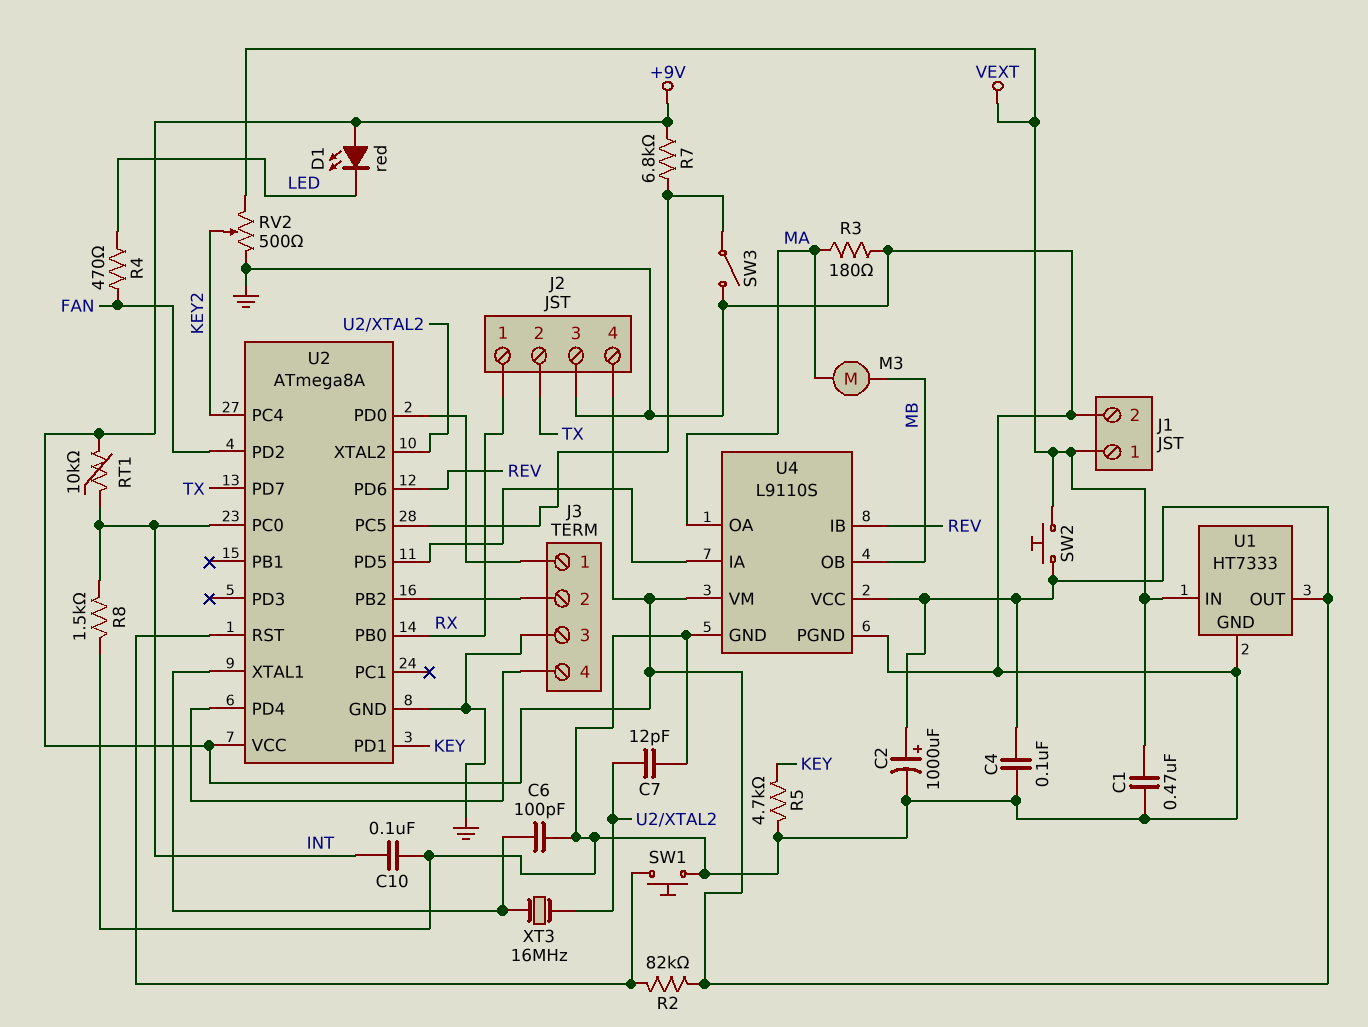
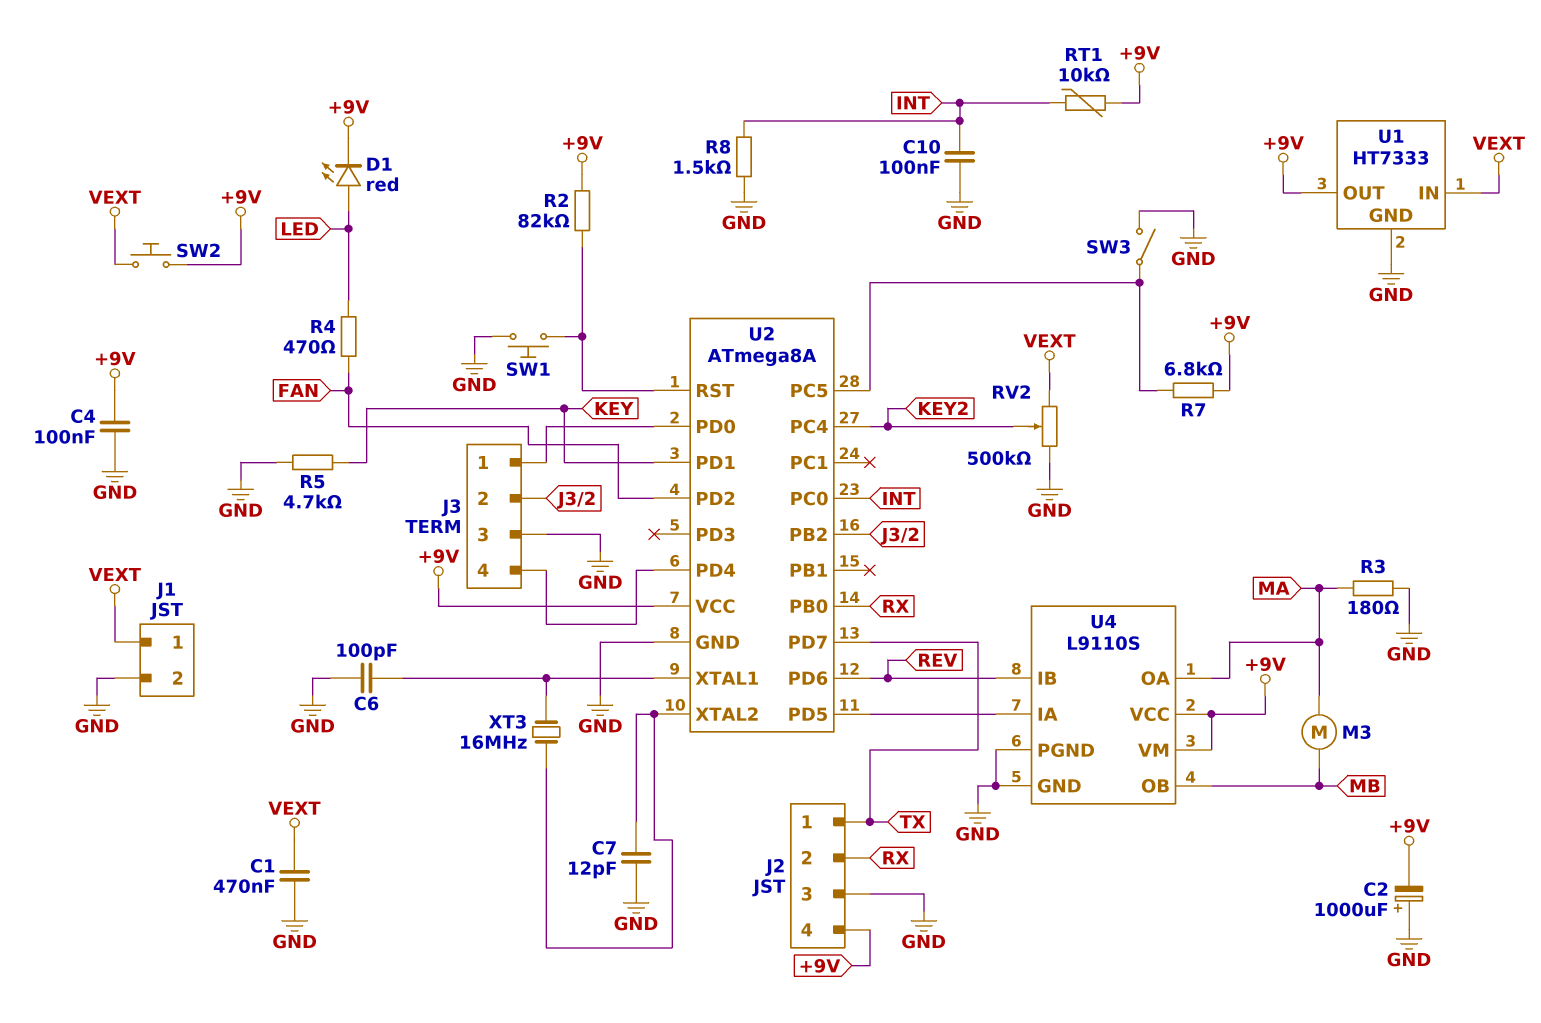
C2: 1000uF (plus +9V, minus GND) -> 1000uF (plus GND, minus +9V)
D1: LED red (A +9V, K LED) -> LED red (A LED, K +9V)
J2 pin 1: RX -> TX
J2 pin 2: TX -> RX
RV2: 500 (GND, VEXT, wiper KEY2) -> 500k (GND, VEXT, wiper KEY2)

